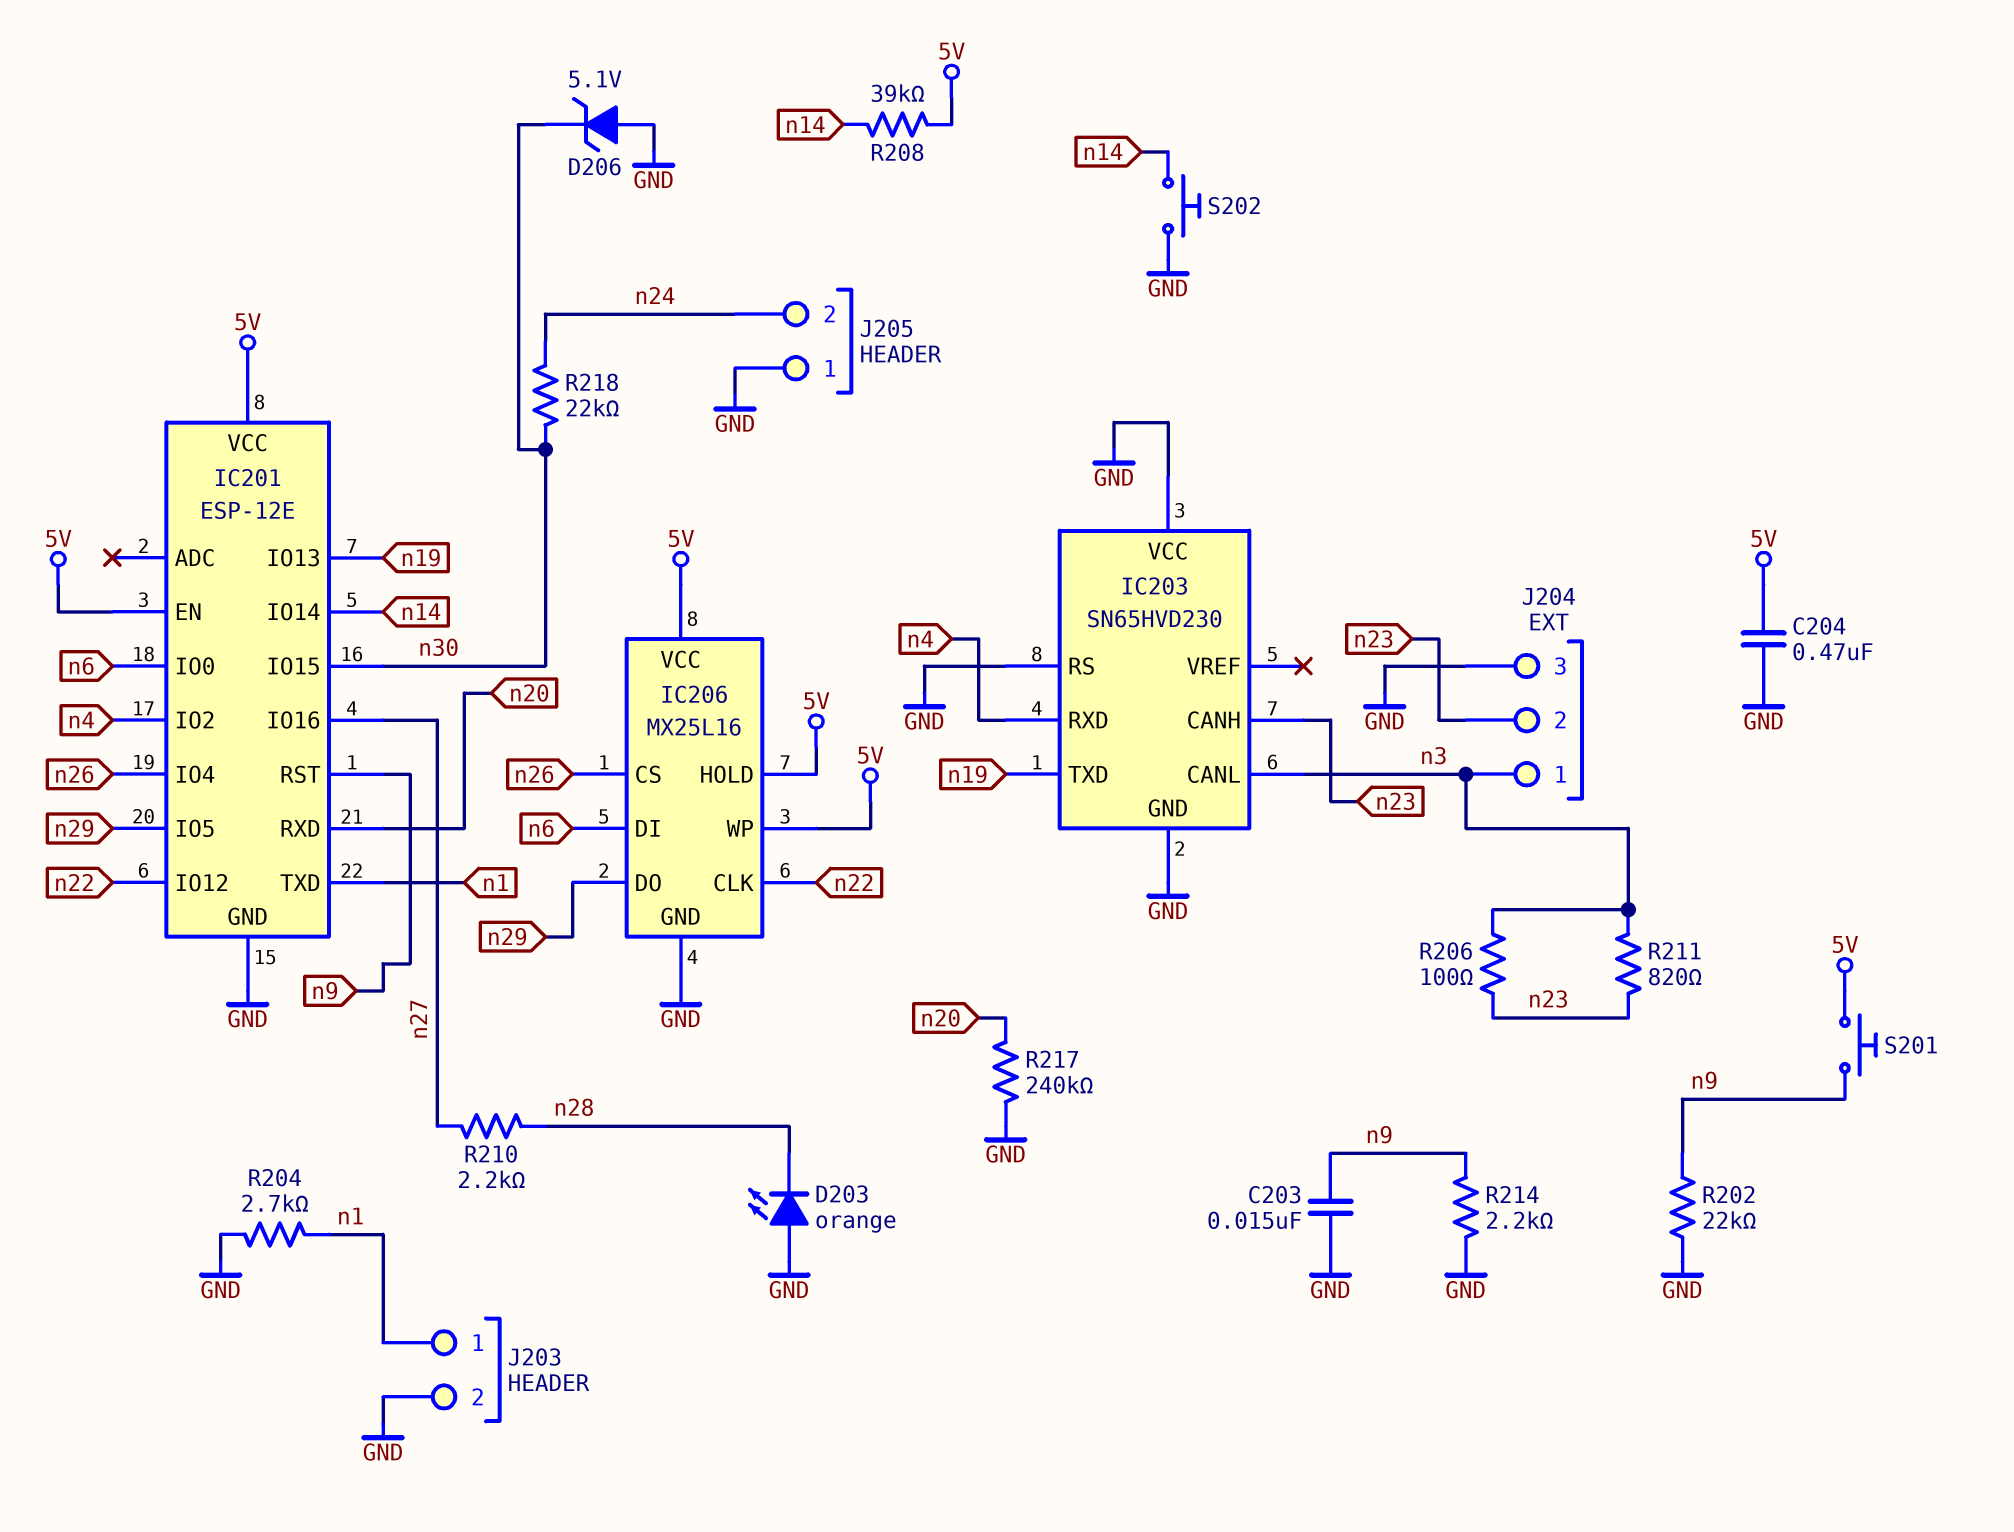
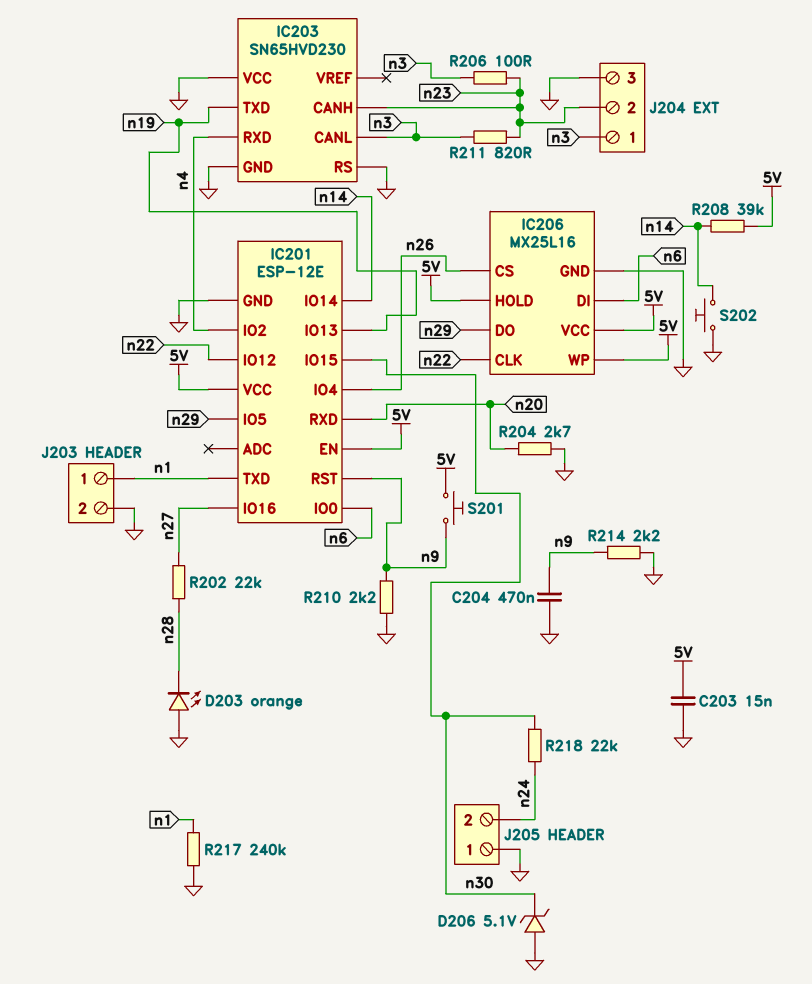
C203: 15nF (GND, n9) -> 15nF (5V, GND)
C204: 470nF (5V, GND) -> 470nF (GND, n9)
R202: 22k (GND, n9) -> 22k (n27, n28)
R204: 2.7k (GND, n1) -> 2.7k (GND, n20)
R210: 2.2k (n27, n28) -> 2.2k (GND, n9)
R217: 240k (GND, n20) -> 240k (GND, n1)

